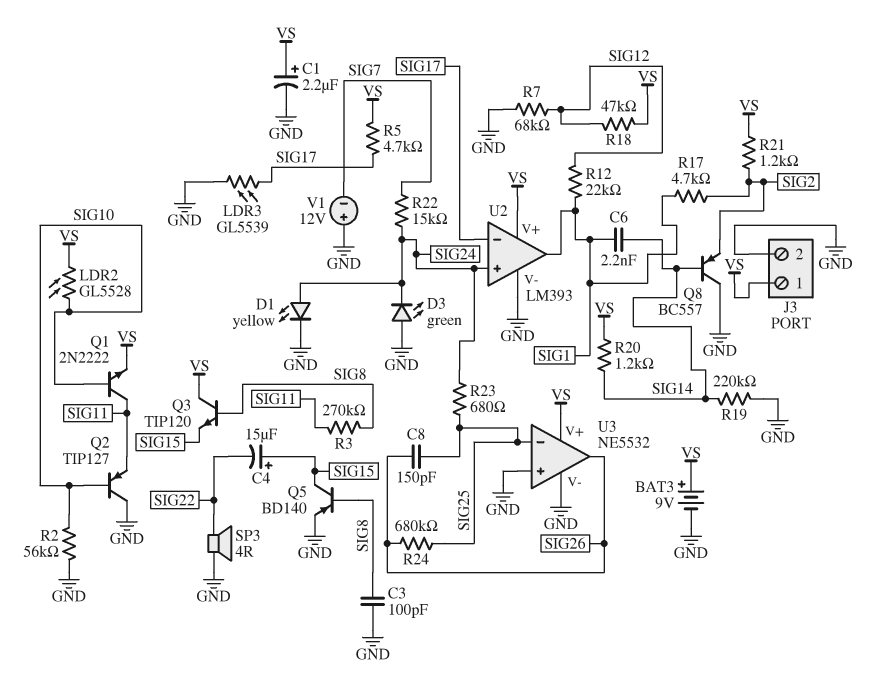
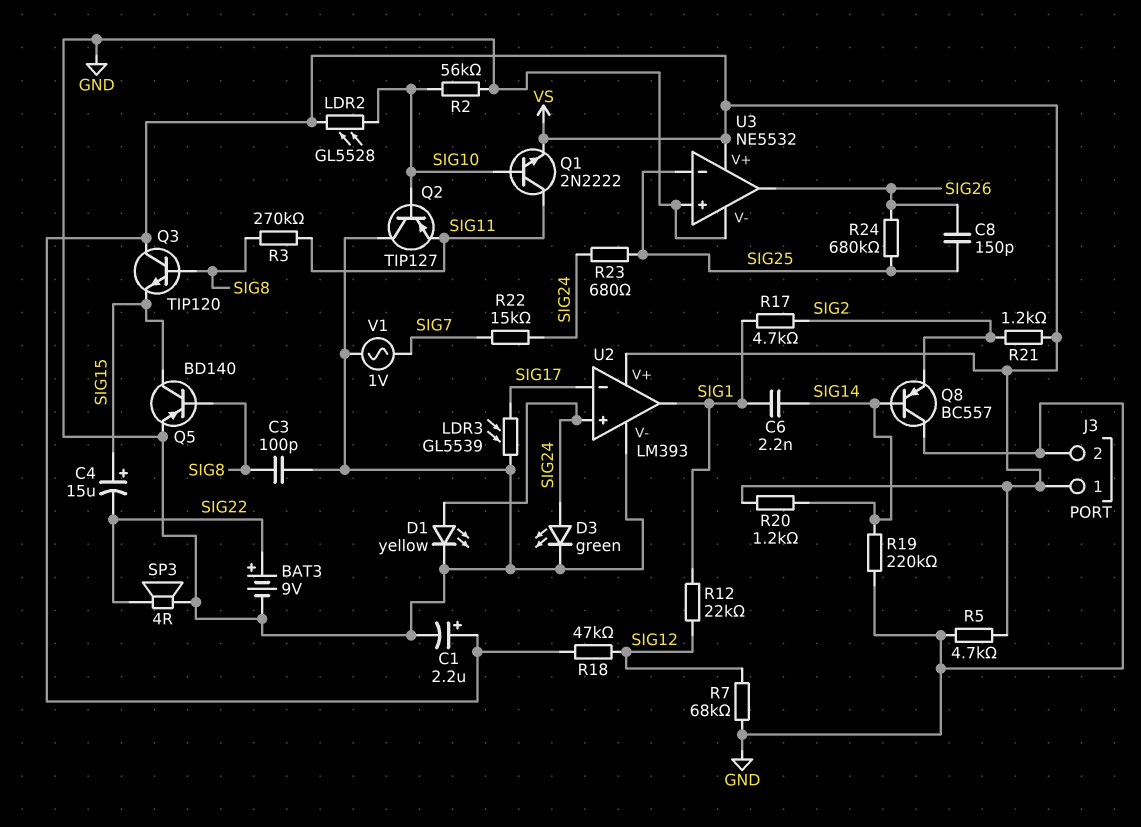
BAT3: 9V (plus VS, minus GND) -> 9V (plus SIG22, minus GND)
D3: LED green (A GND, K SIG24) -> LED green (A SIG24, K GND)
R5: 4.7k (SIG17, VS) -> 4.7k (GND, VS)
V1: 12V (plus GND, minus SIG7) -> AC 1V (GND, SIG7)

